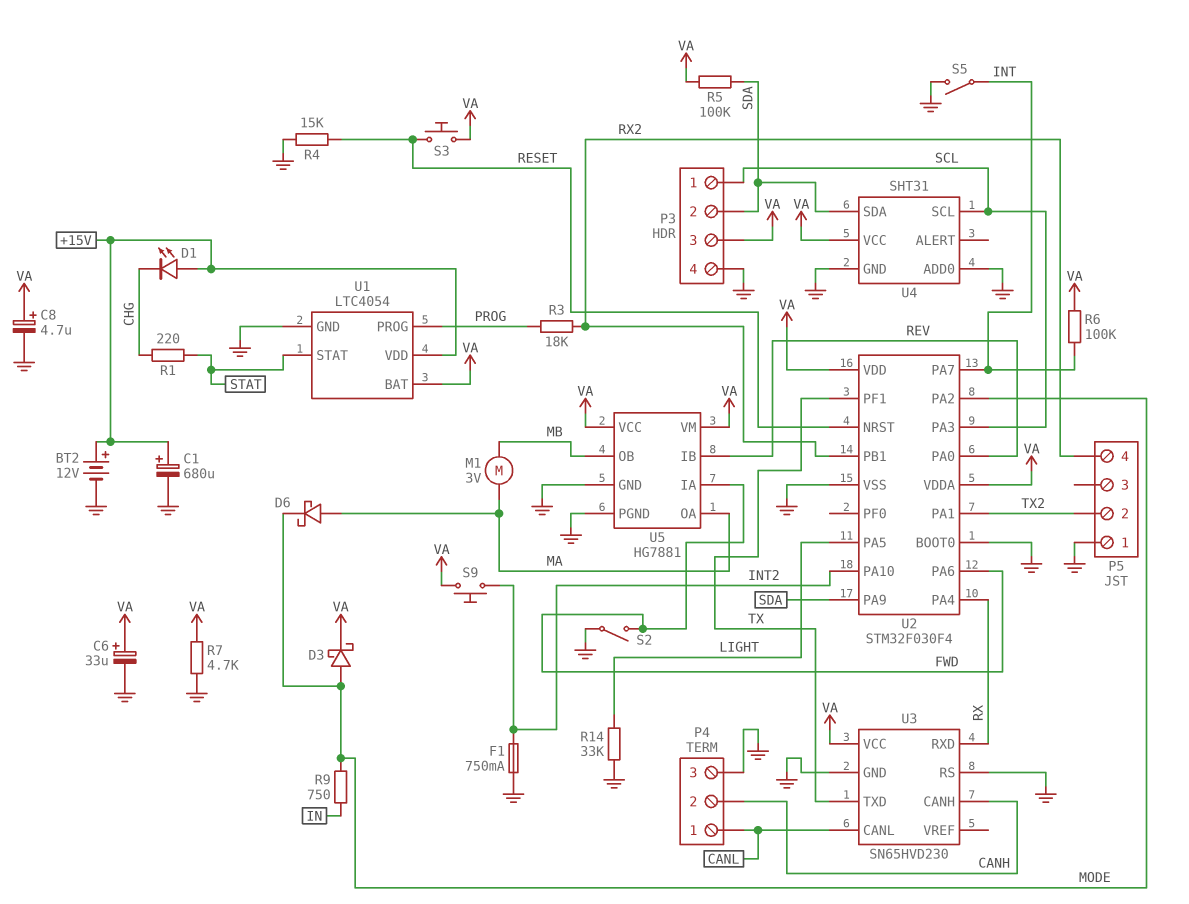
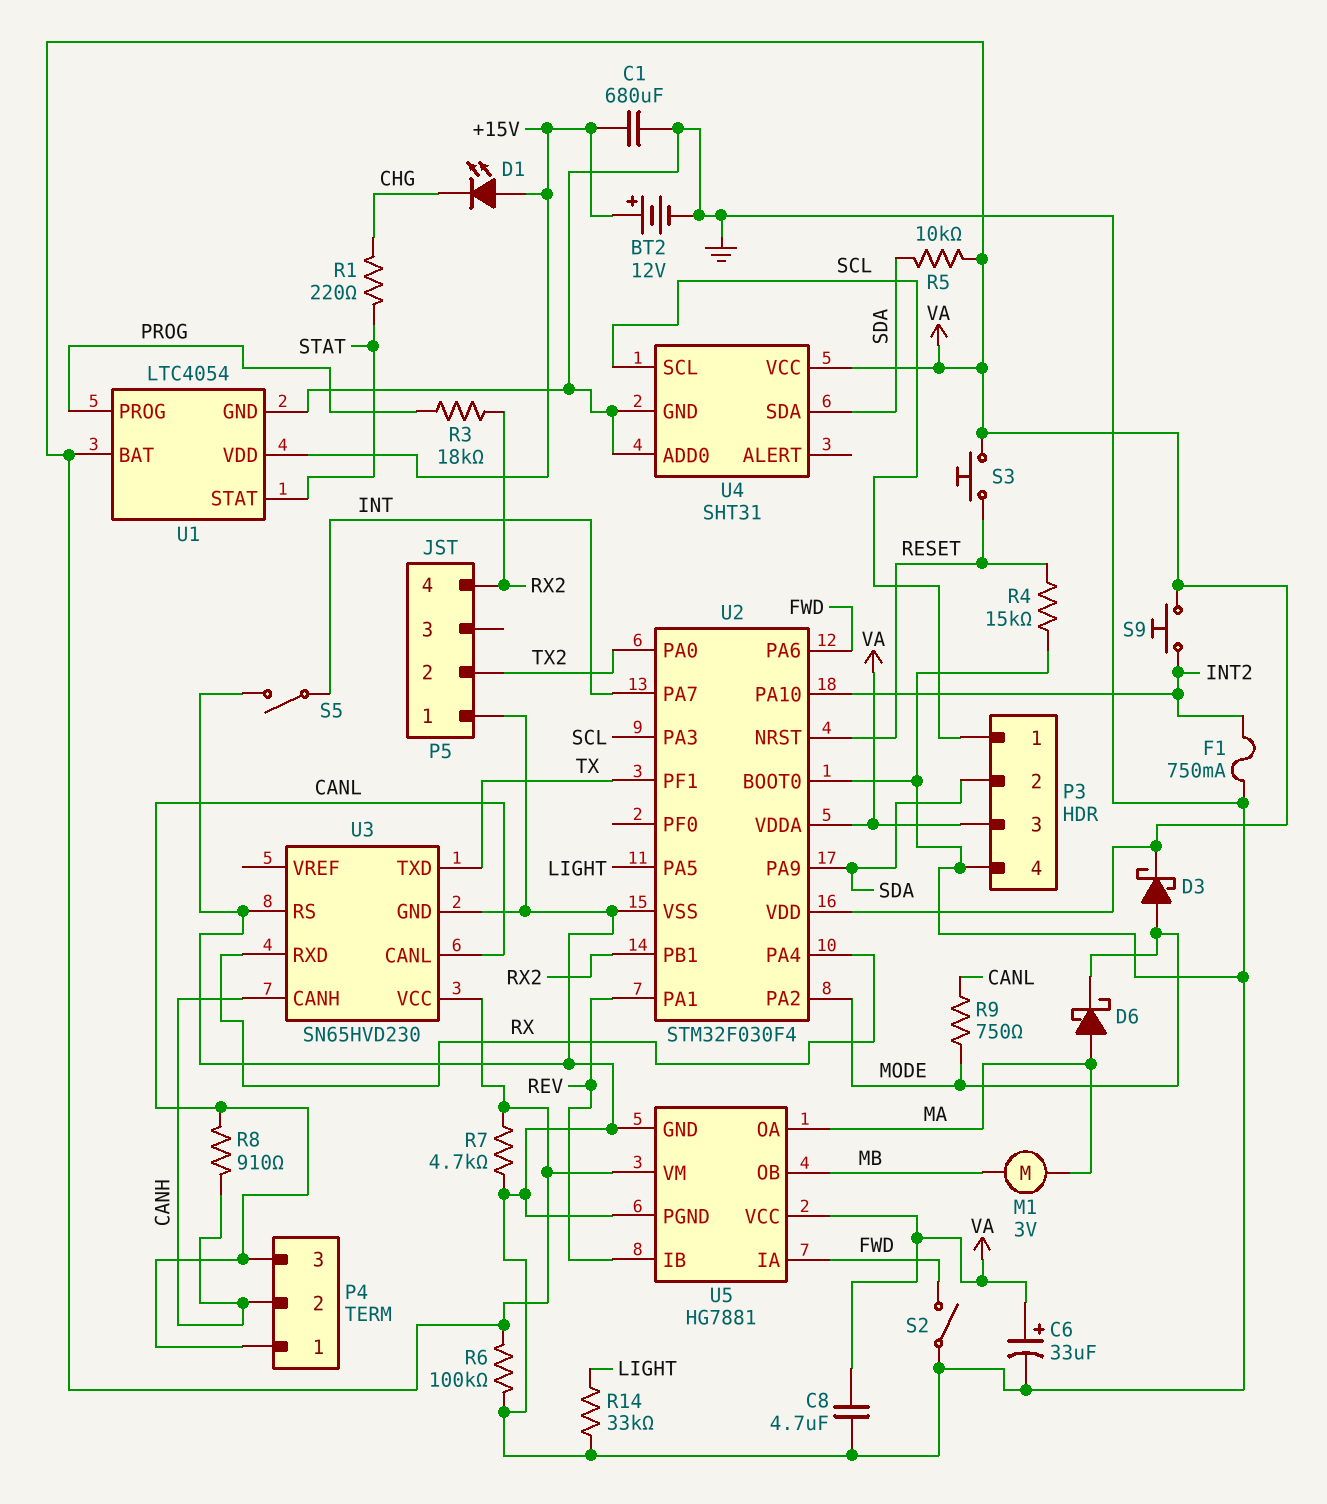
C1: 680uF (plus +15V, minus GND) -> 680uF (+15V, GND)
C8: 4.7uF (plus VA, minus GND) -> 4.7uF (GND, VA)
P4 pin 3: GND -> CANL
R5: 100k (SDA, VA) -> 10k (SDA, VA)
R6: 100k (INT, VA) -> 100k (GND, VA)
R8: none -> 910 (CANH, CANL)
R9: 750 (IN, MODE) -> 750 (CANL, MODE)
U2 pin PA0: REV -> TX2
U2 pin PA1: TX2 -> REV

